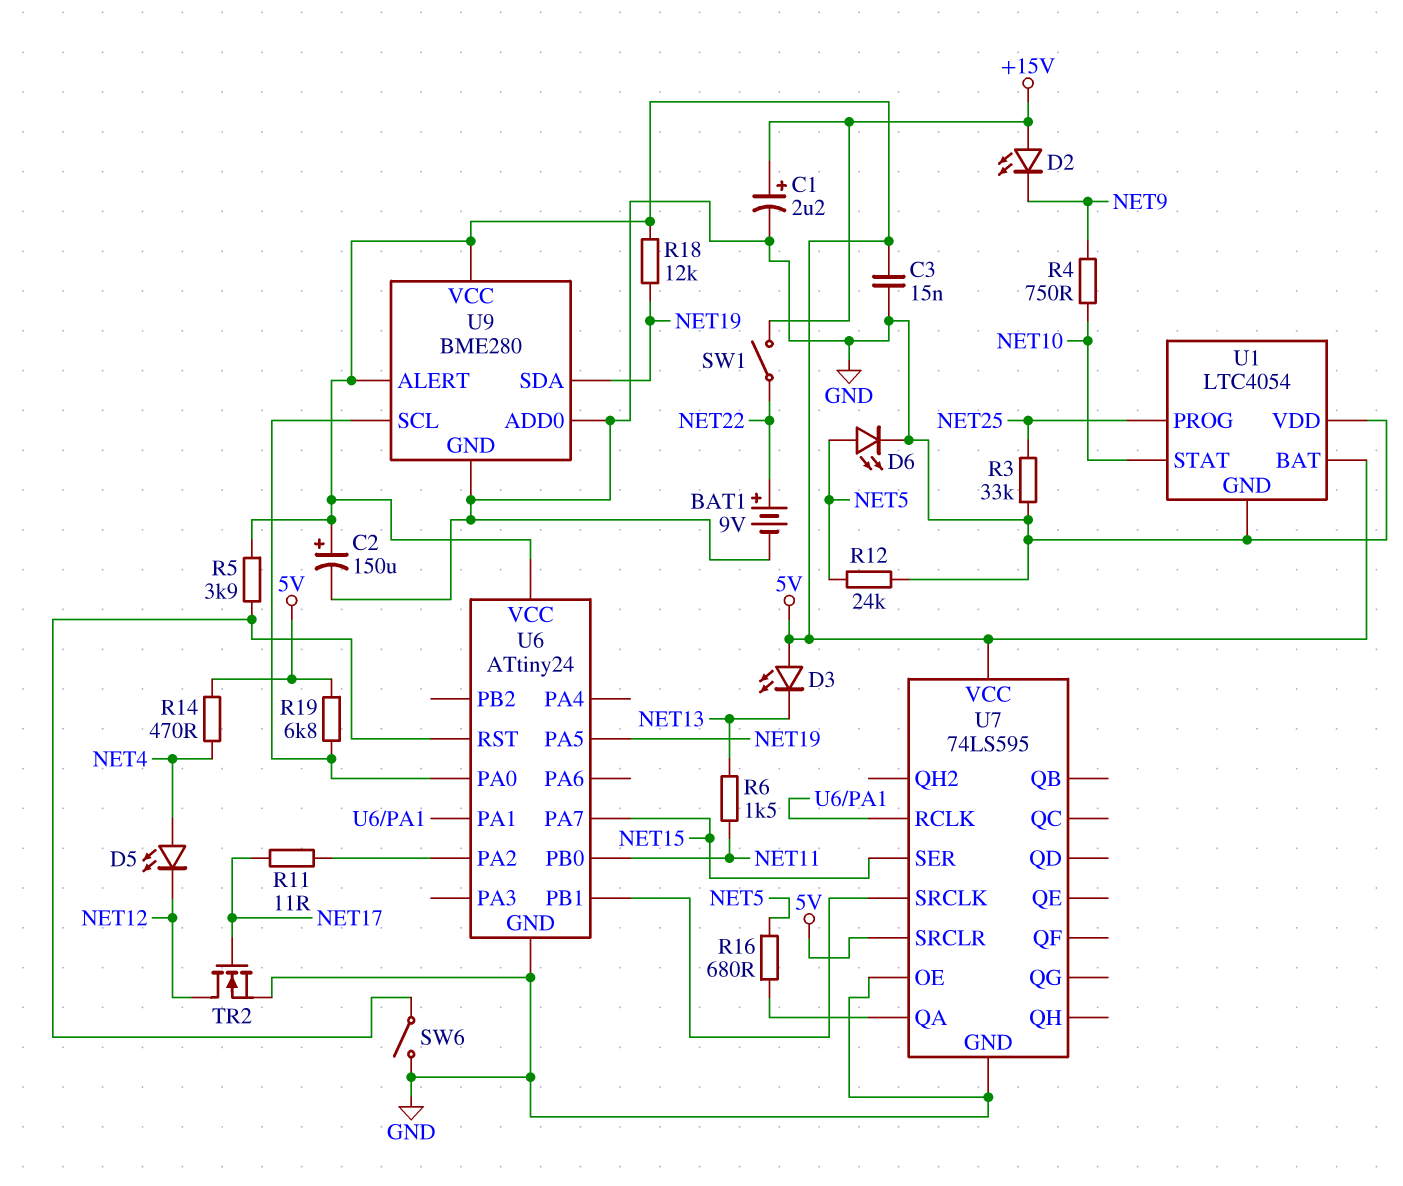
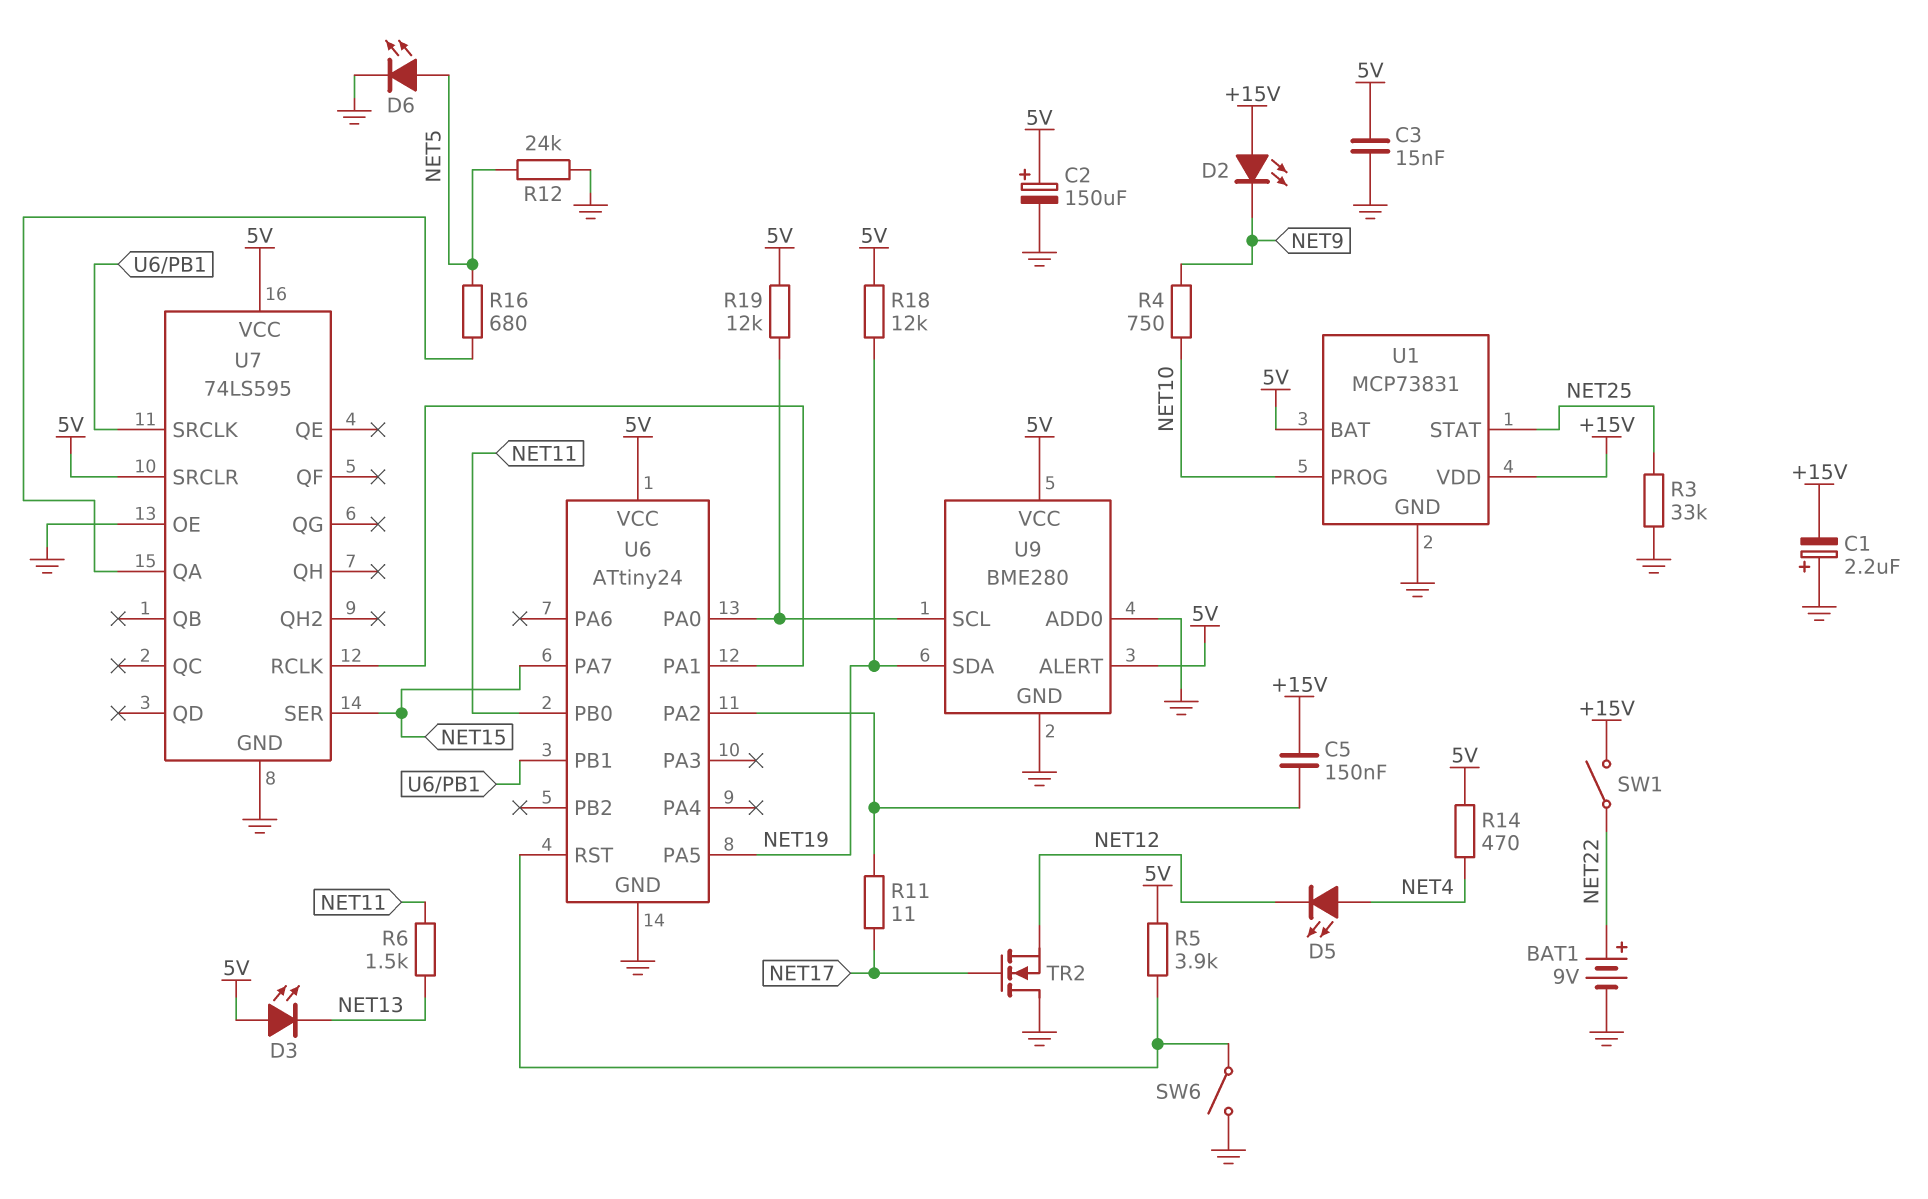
C1: 2.2uF (plus +15V, minus GND) -> 2.2uF (plus GND, minus +15V)
C5: none -> 150nF (+15V, U6/PA2)
R19: 6.8k (5V, U6/PA0) -> 12k (5V, U6/PA0)
TR2: NMOS (G NET17, D NET12, S GND) -> NMOS (G NET17, D GND, S NET12)
U1: LTC4054 -> MCP73831
U1 pin PROG: NET25 -> NET10
U1 pin STAT: NET10 -> NET25
U1 pin VDD: GND -> +15V

